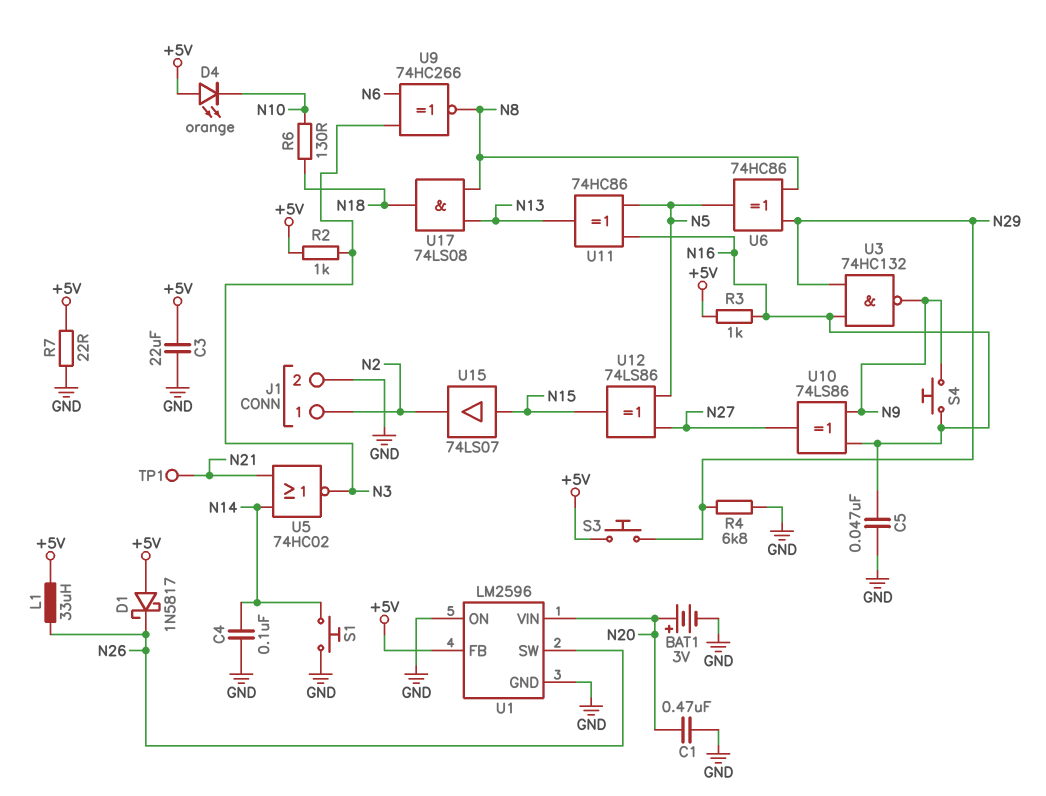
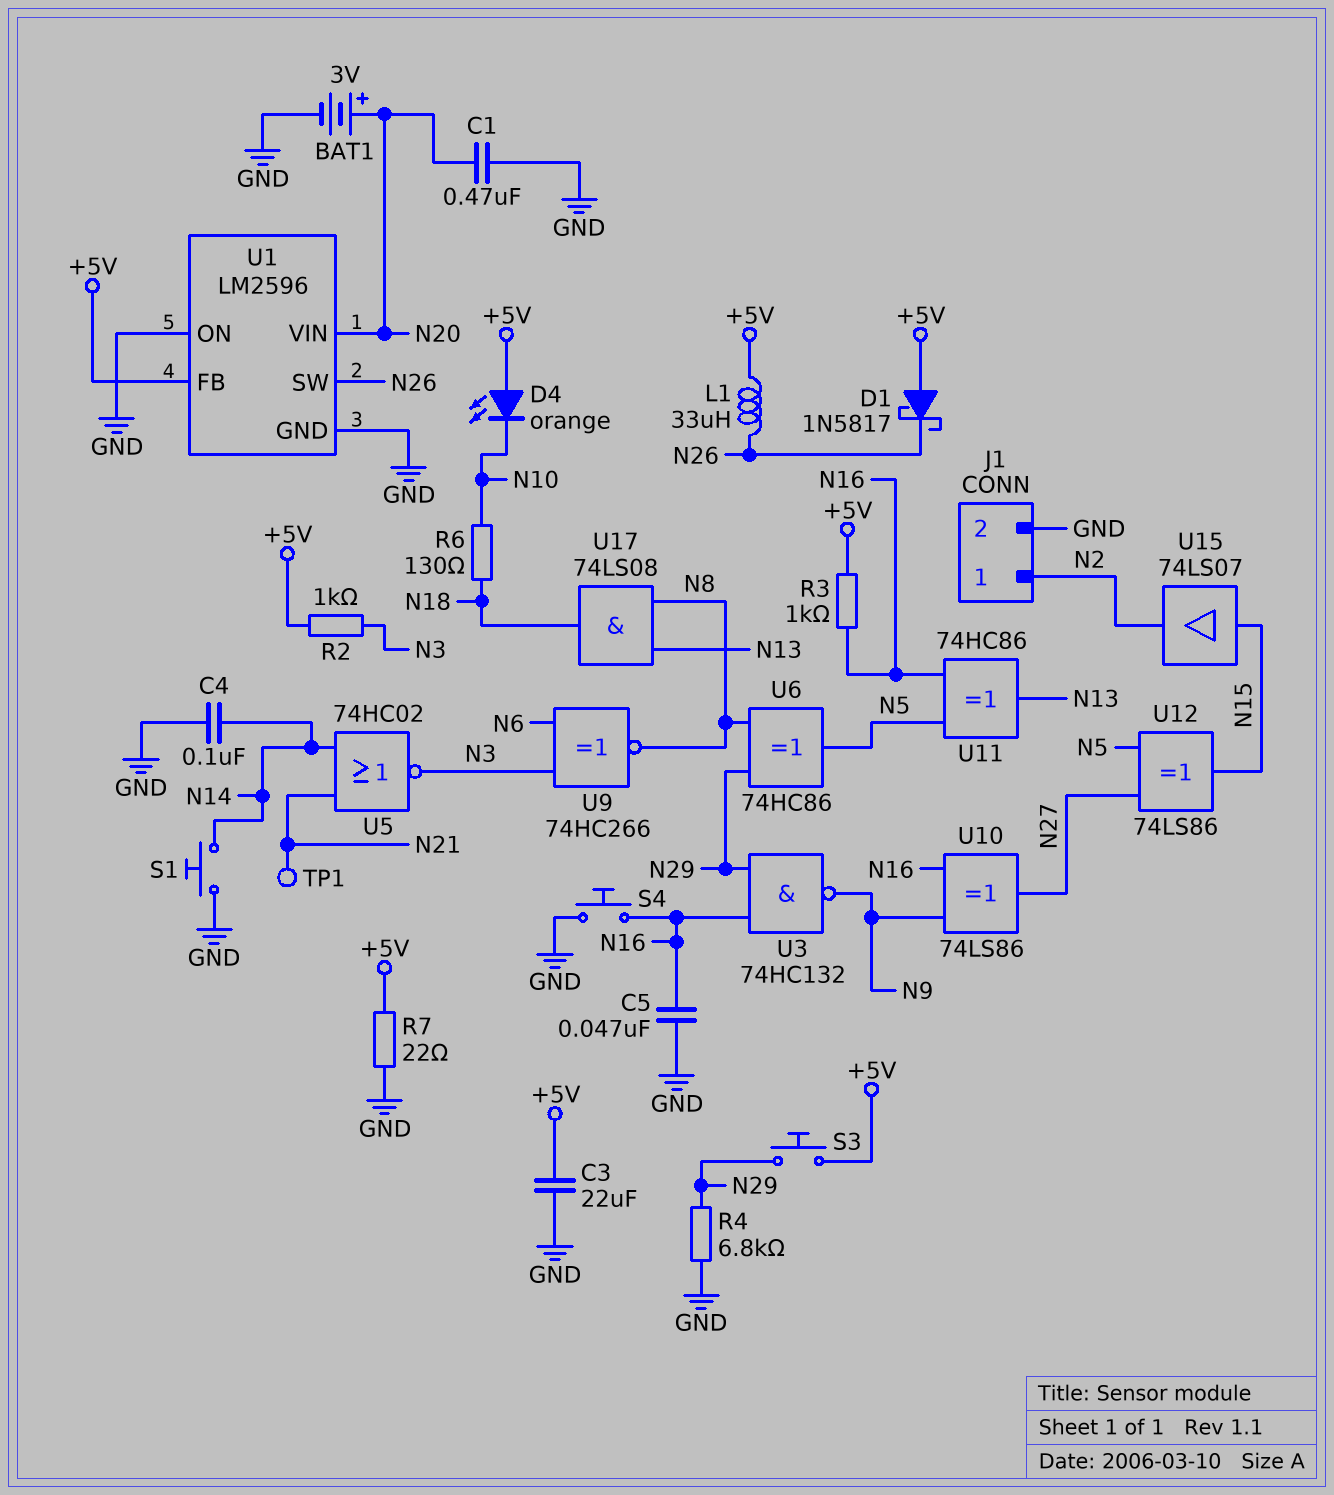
S4: button (N9, N16) -> button (GND, N16)

